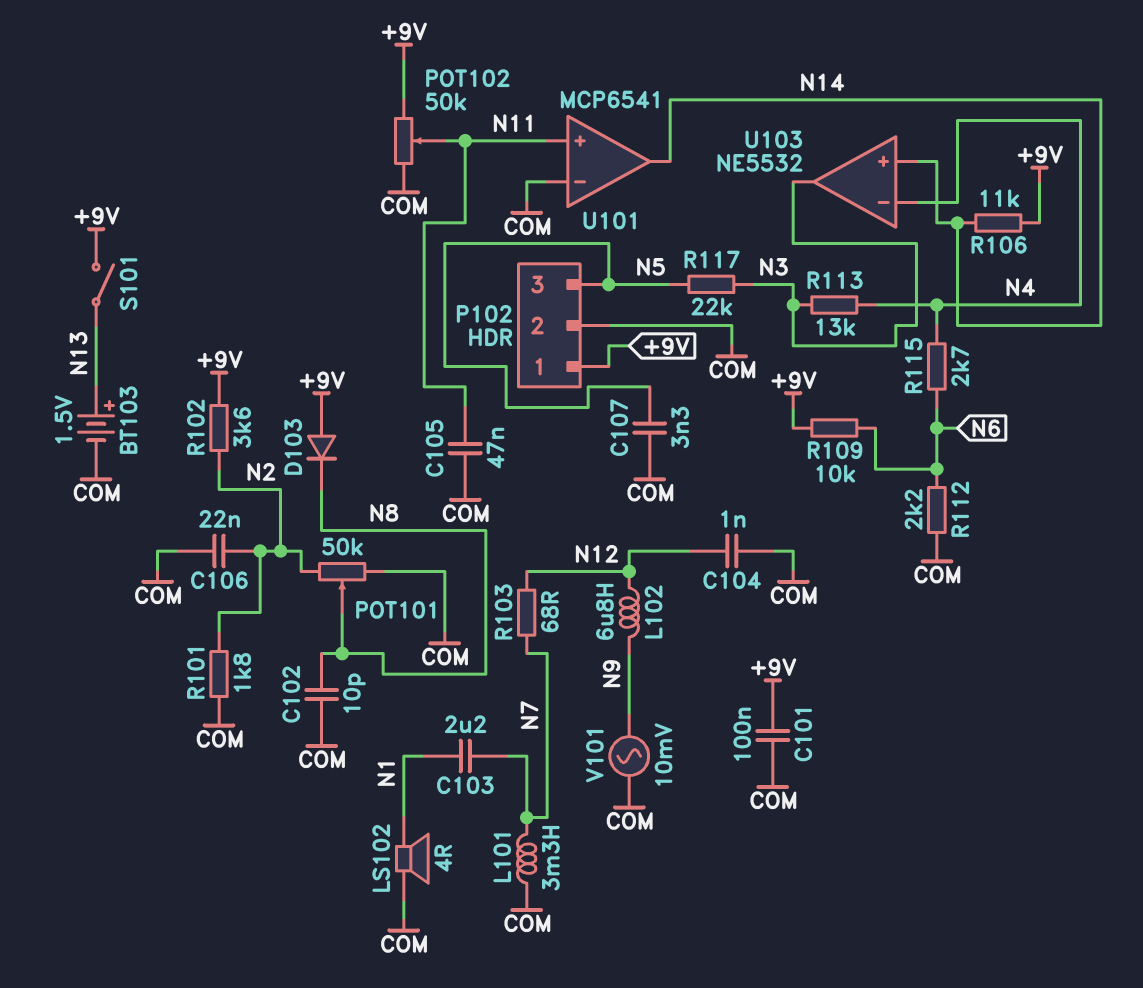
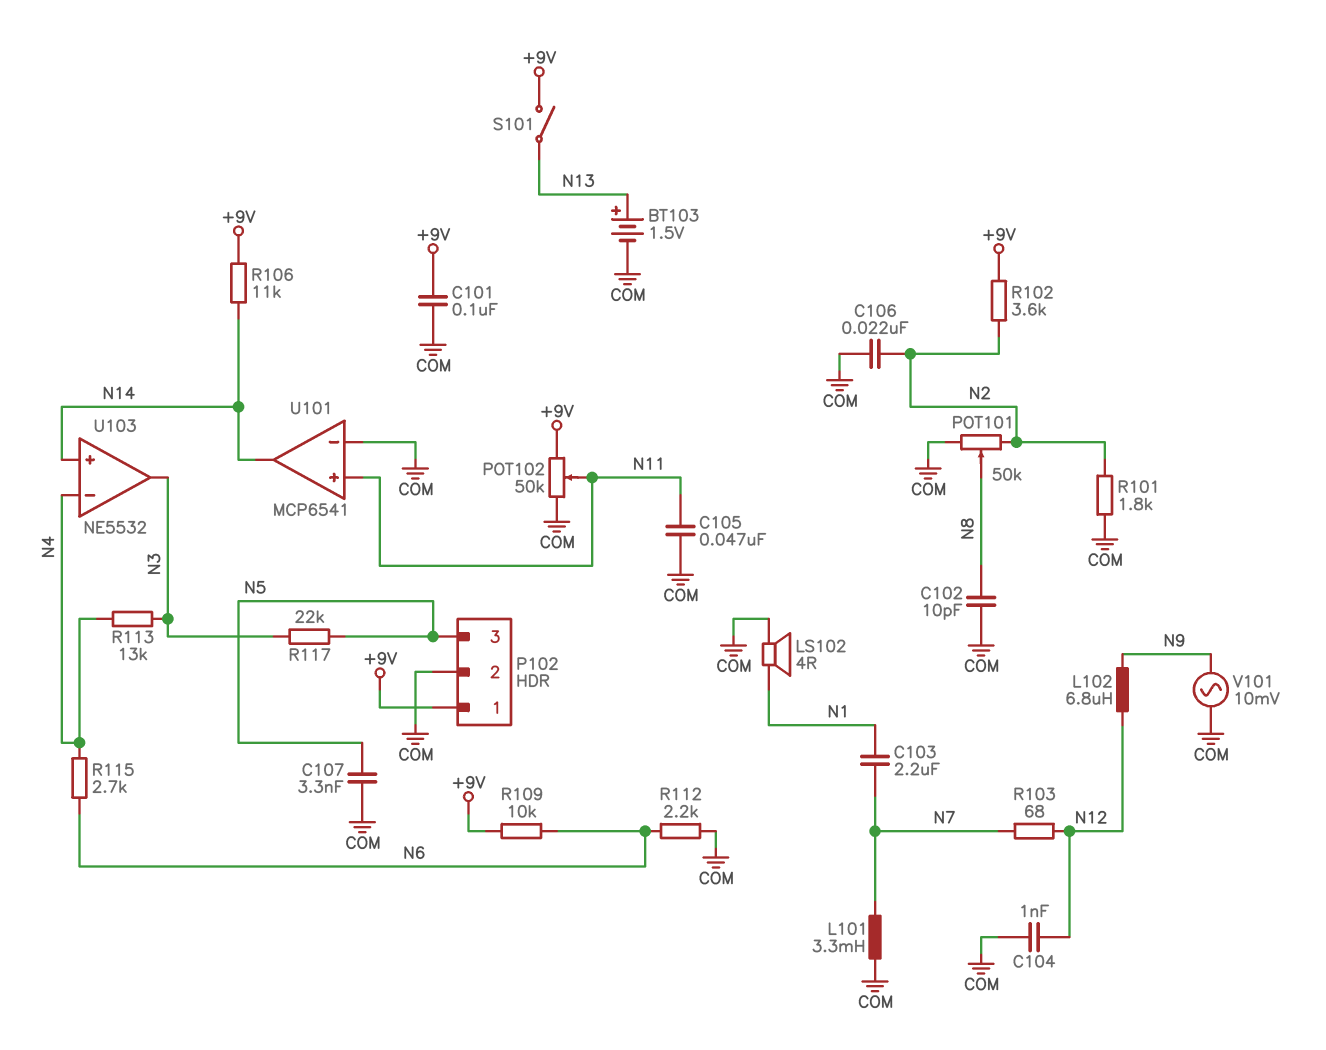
D103: diode (A +9V, K N8) -> none

